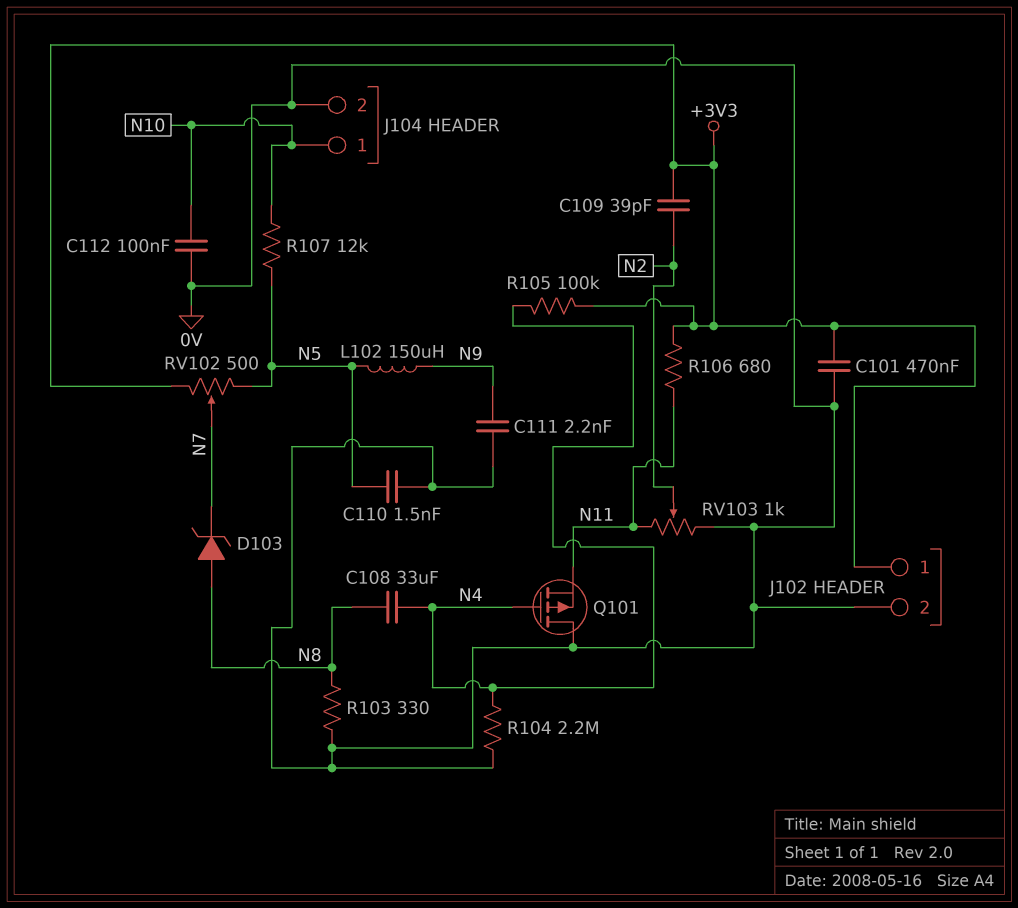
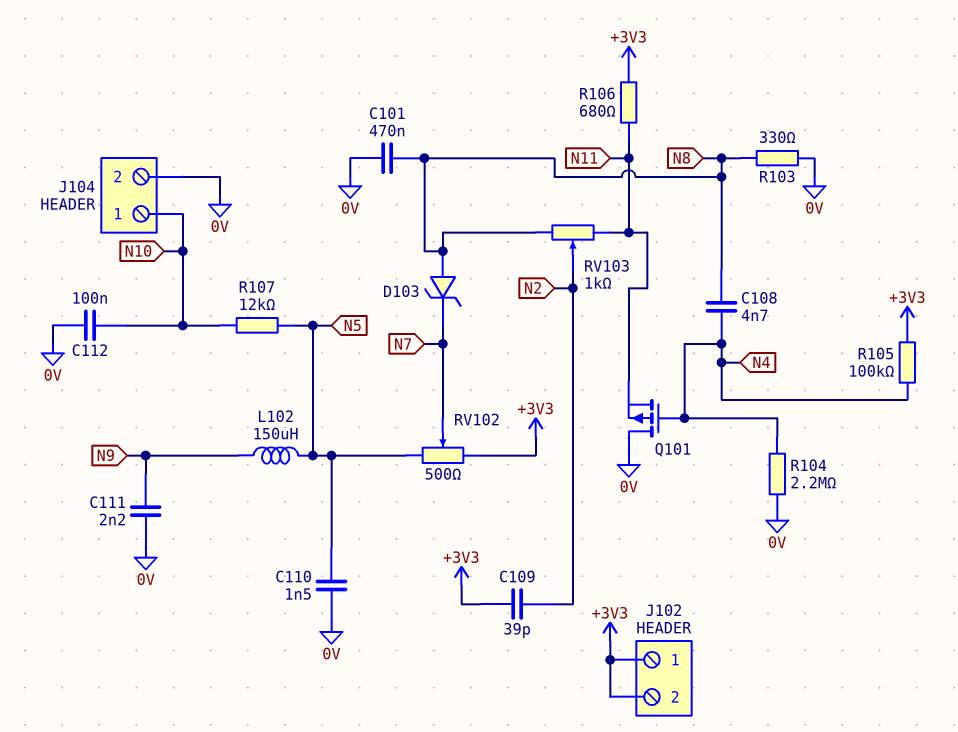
C101: 470nF (+3V3, 0V) -> 470nF (0V, N8)
C108: 33uF (N4, N8) -> 4.7nF (N4, N8)
J102 pin 2: 0V -> +3V3
RV103: 1k (0V, N11, wiper N2) -> 1k (N8, N11, wiper N2)

